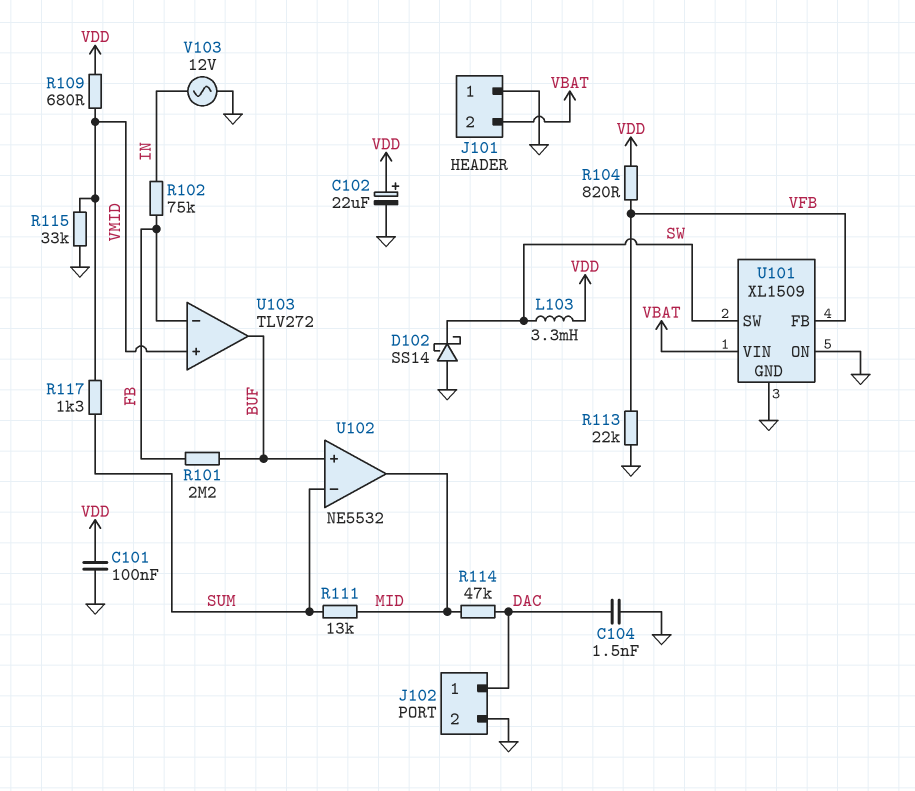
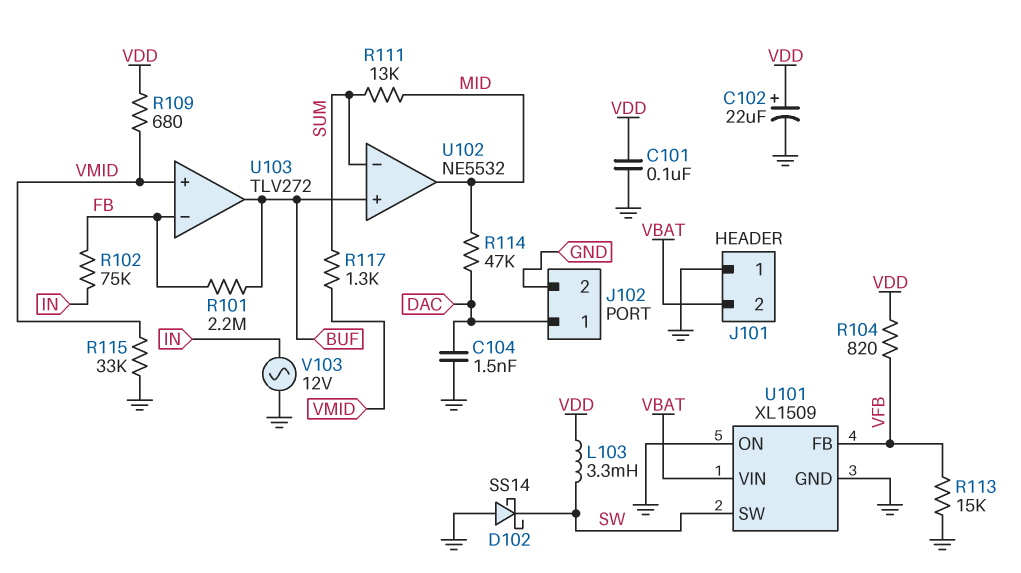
R113: 22k (GND, VFB) -> 15k (GND, VFB)

